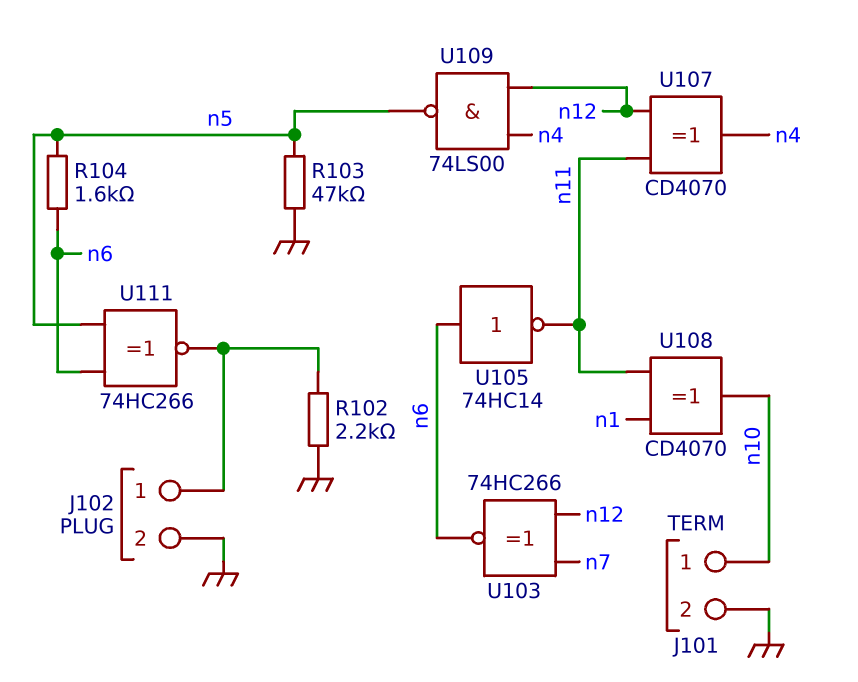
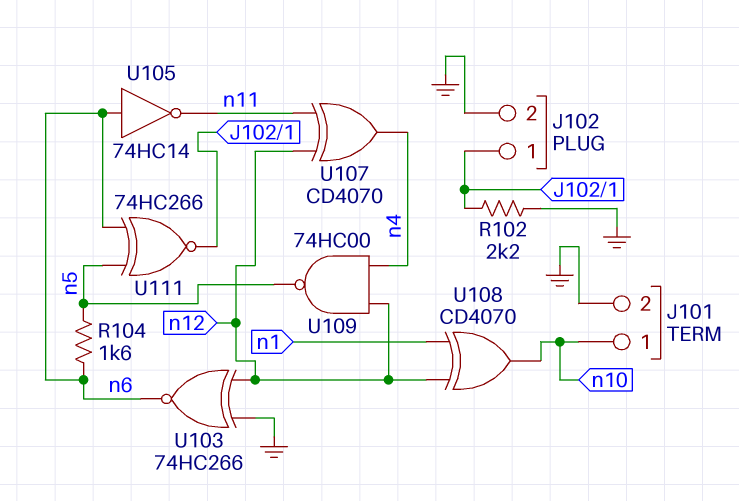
R103: 47k (GND, n5) -> none
U103: XNOR 74HC266 (in n7, in n12, out n6) -> XNOR 74HC266 (in GND, in n12, out n6)
U108: XOR CD4070 (in n1, in n11, out n10) -> XOR CD4070 (in n1, in n12, out n10)
U109: NAND 74LS00 (in n4, in n12, out n5) -> NAND 74HC00 (in n4, in n12, out n5)

